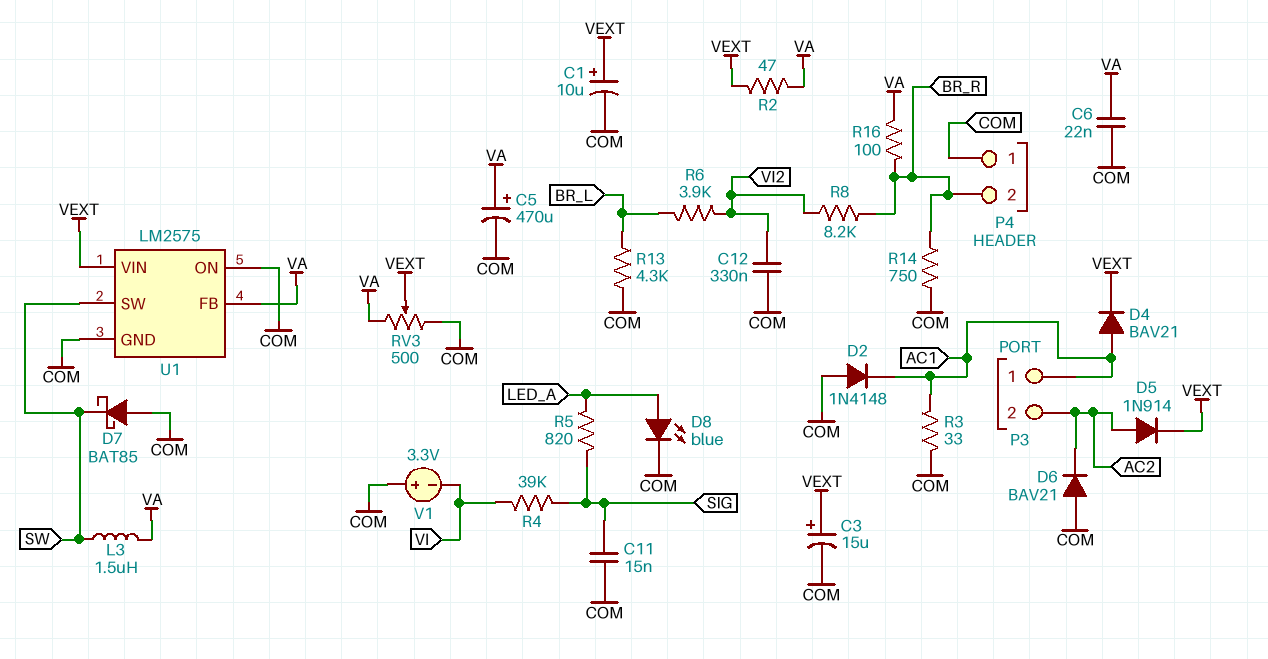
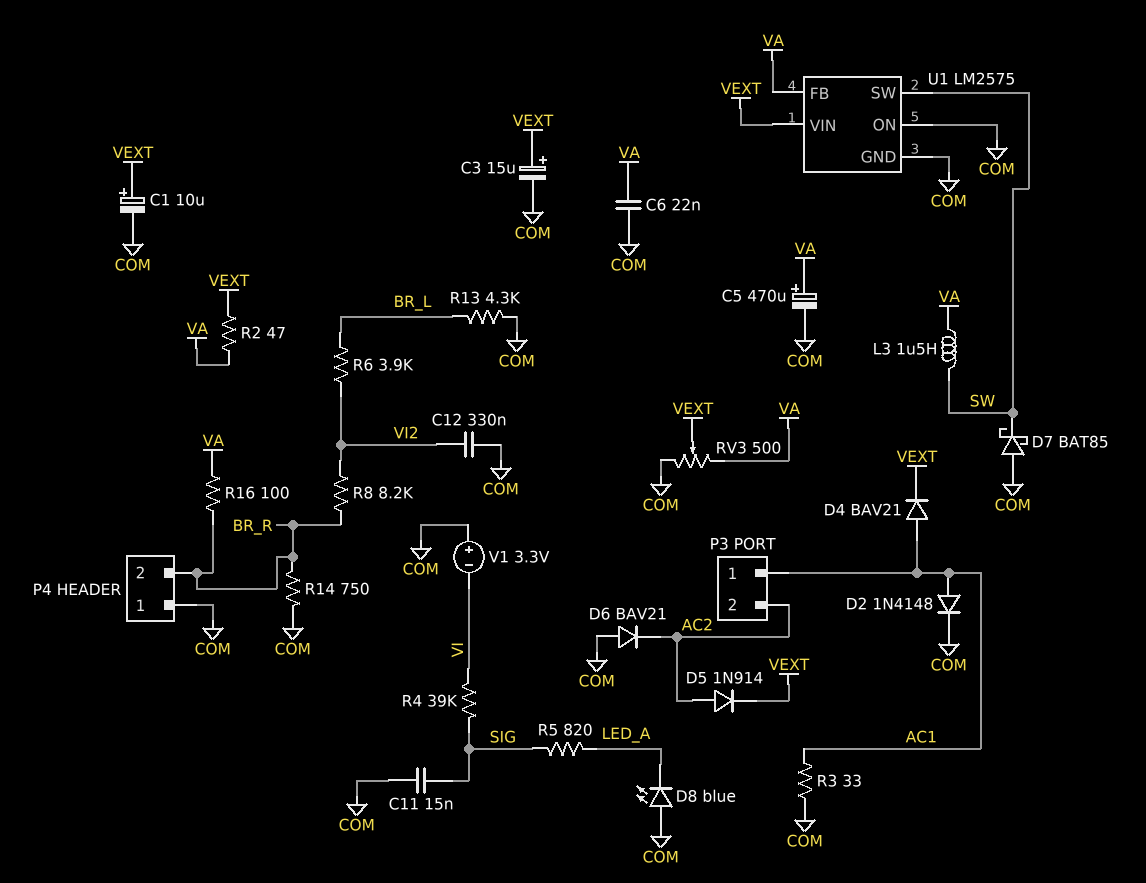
D2: diode 1N4148 (A COM, K AC1) -> diode 1N4148 (A AC1, K COM)
D8: LED blue (A LED_A, K COM) -> LED blue (A COM, K LED_A)

